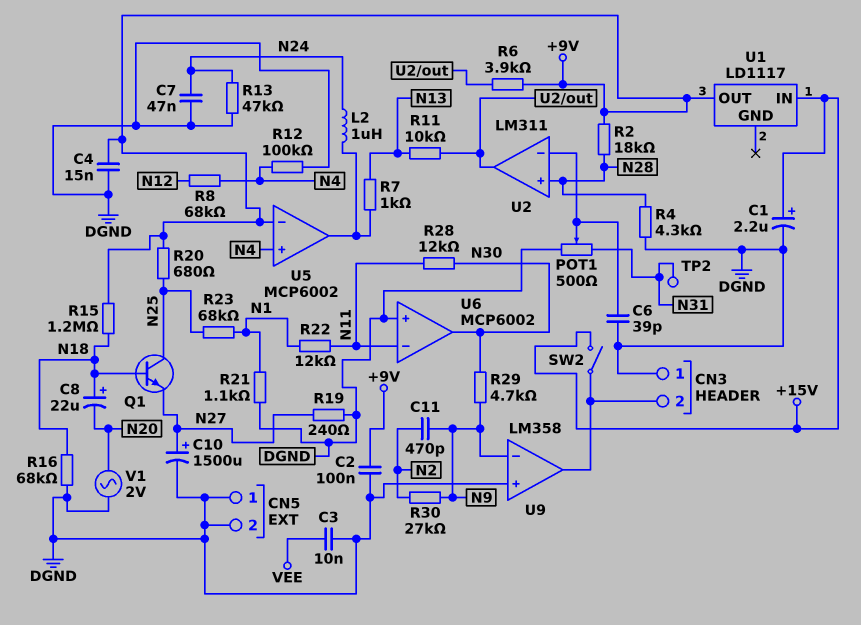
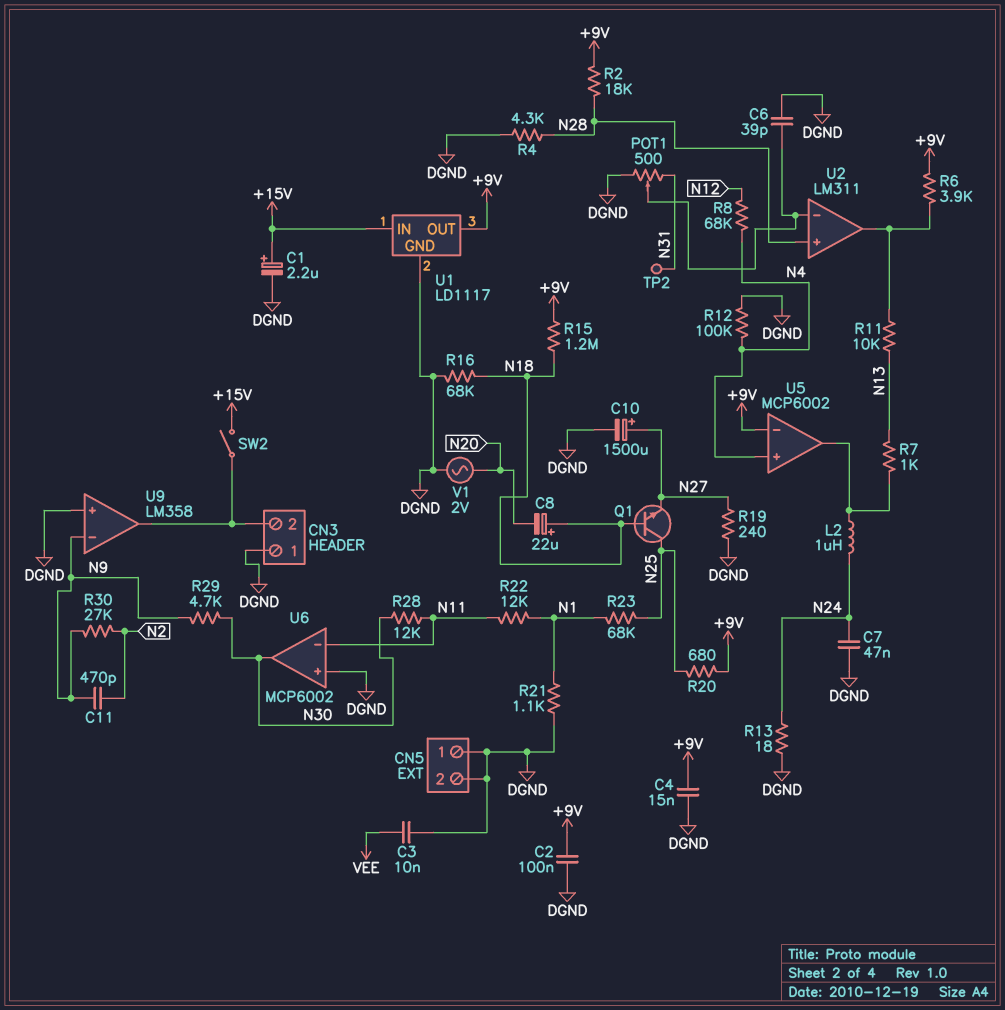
R13: 47k (DGND, N24) -> 18 (DGND, N24)
U1 pin GND: none -> DGND

